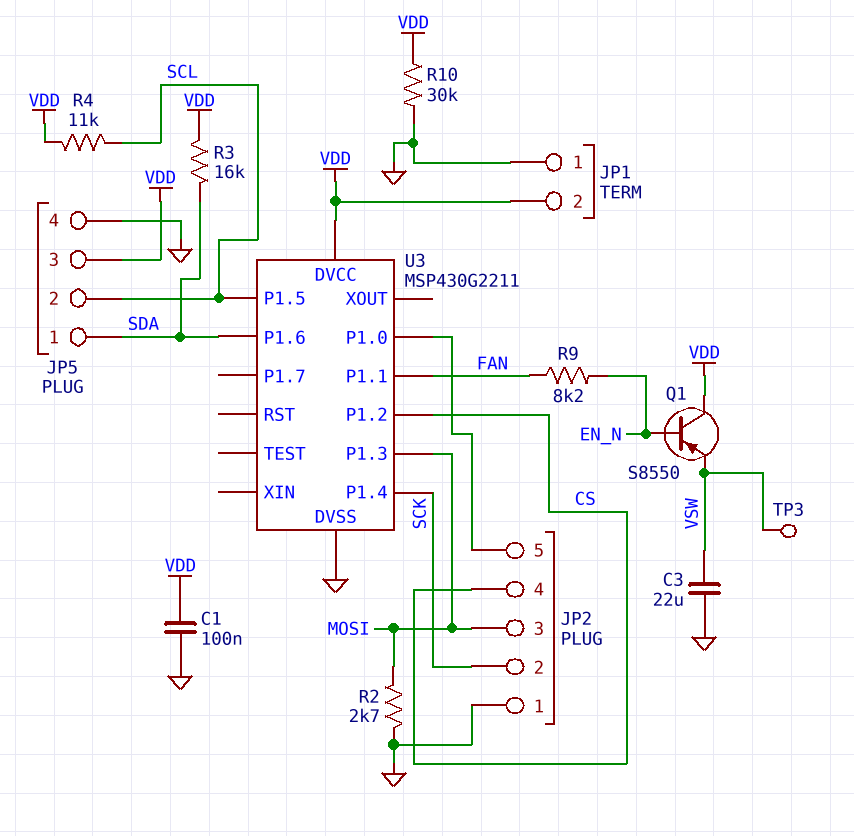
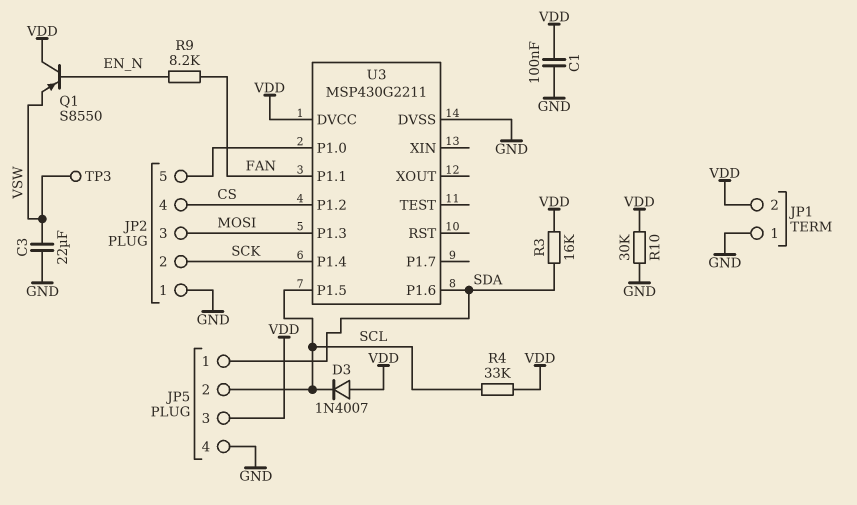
D3: none -> diode 1N4007 (A VDD, K SCL)
R2: 2.7k (GND, MOSI) -> none
R4: 11k (SCL, VDD) -> 33k (SCL, VDD)

